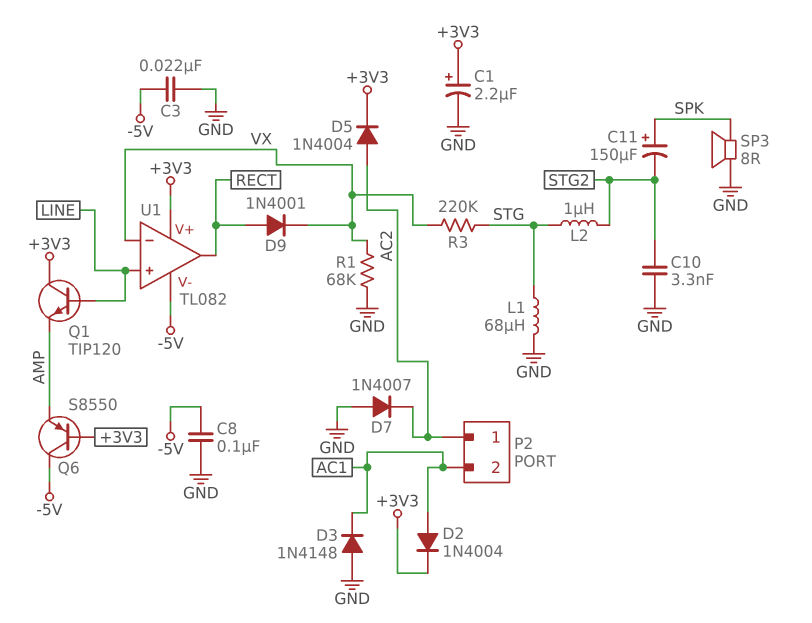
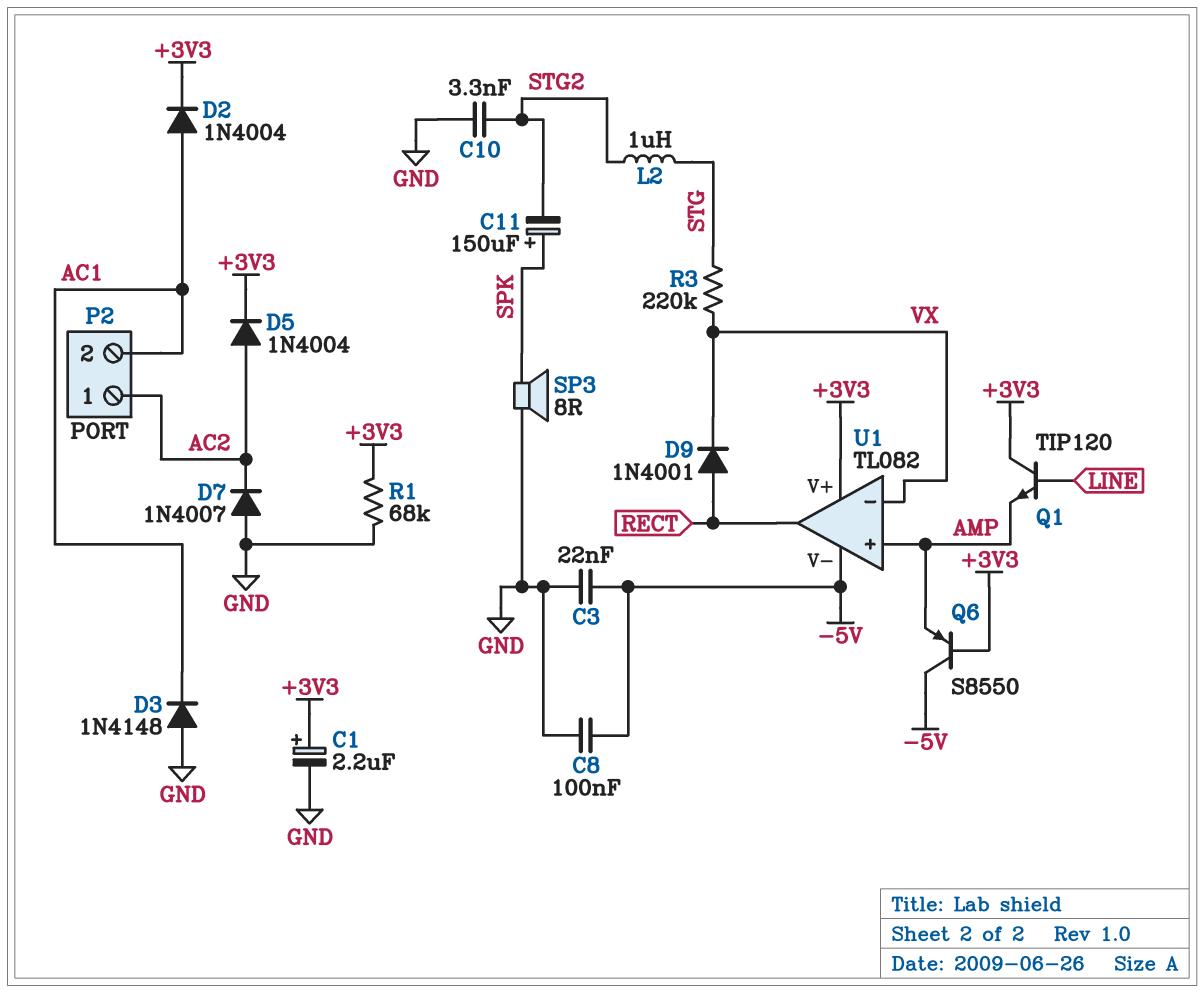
L1: 68uH (GND, STG) -> none
R1: 68k (GND, VX) -> 68k (+3V3, GND)
U1 pin in+: LINE -> AMP

